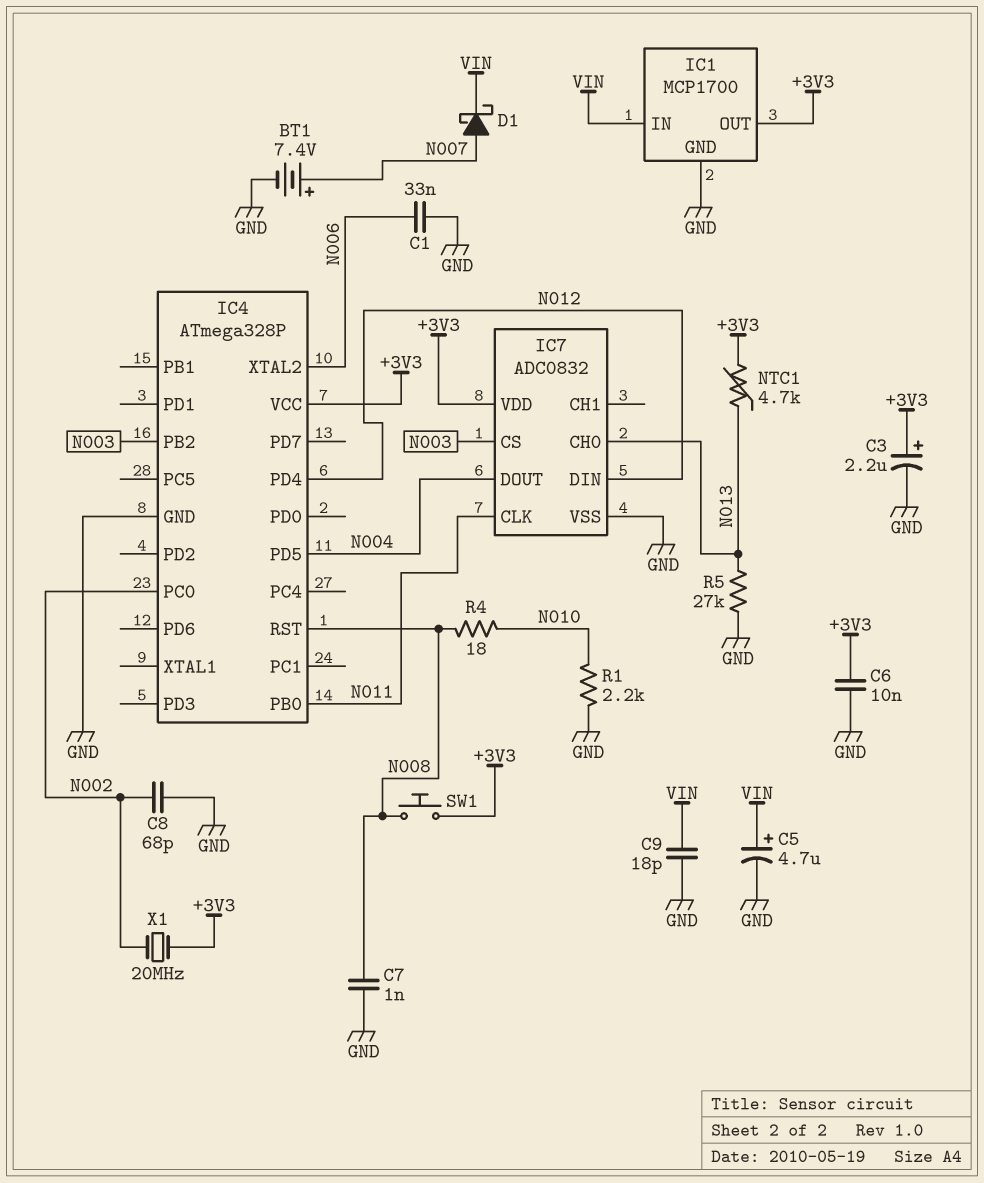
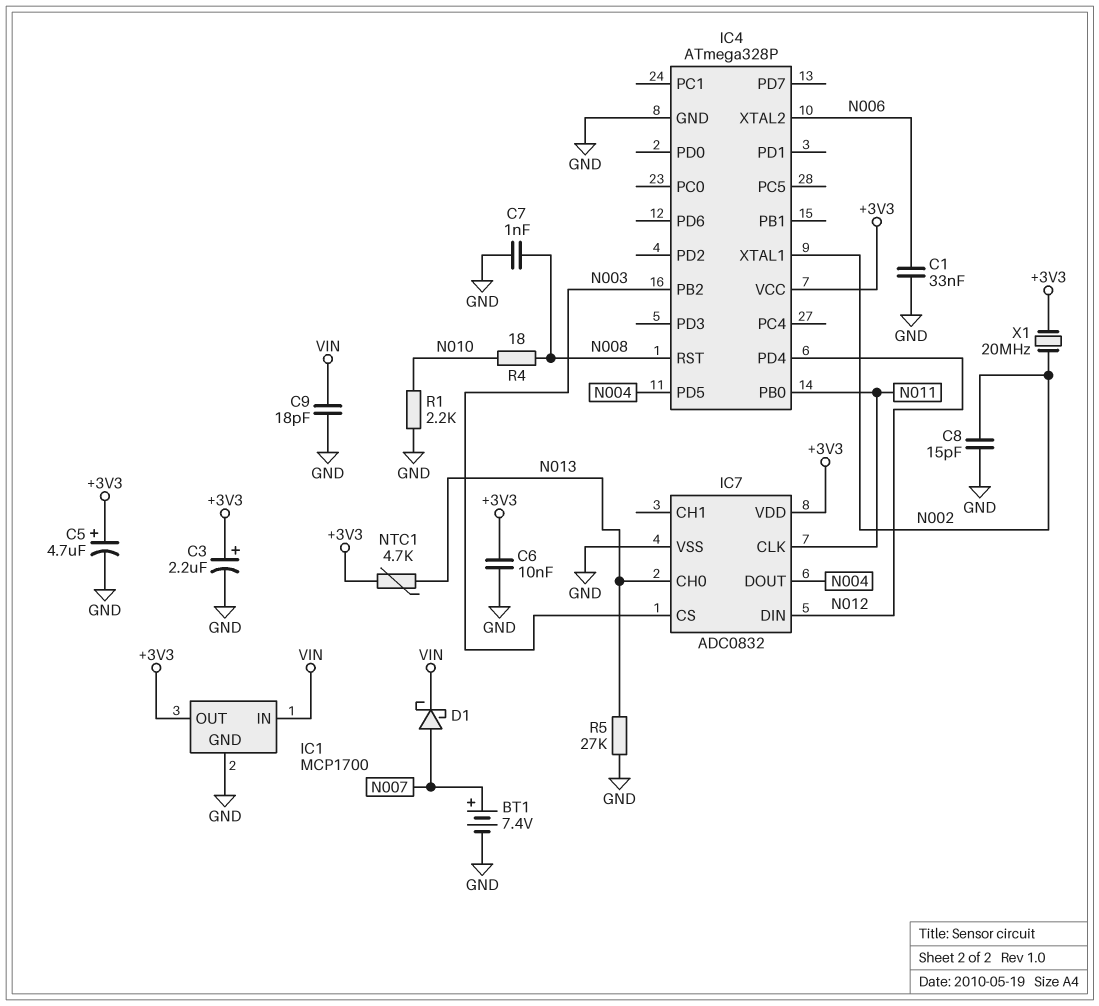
C5: 4.7uF (plus VIN, minus GND) -> 4.7uF (plus +3V3, minus GND)
C8: 68pF (GND, N002) -> 15pF (GND, N002)
IC4 pin PC0: N002 -> none
IC4 pin XTAL1: none -> N002
SW1: button (+3V3, N008) -> none

